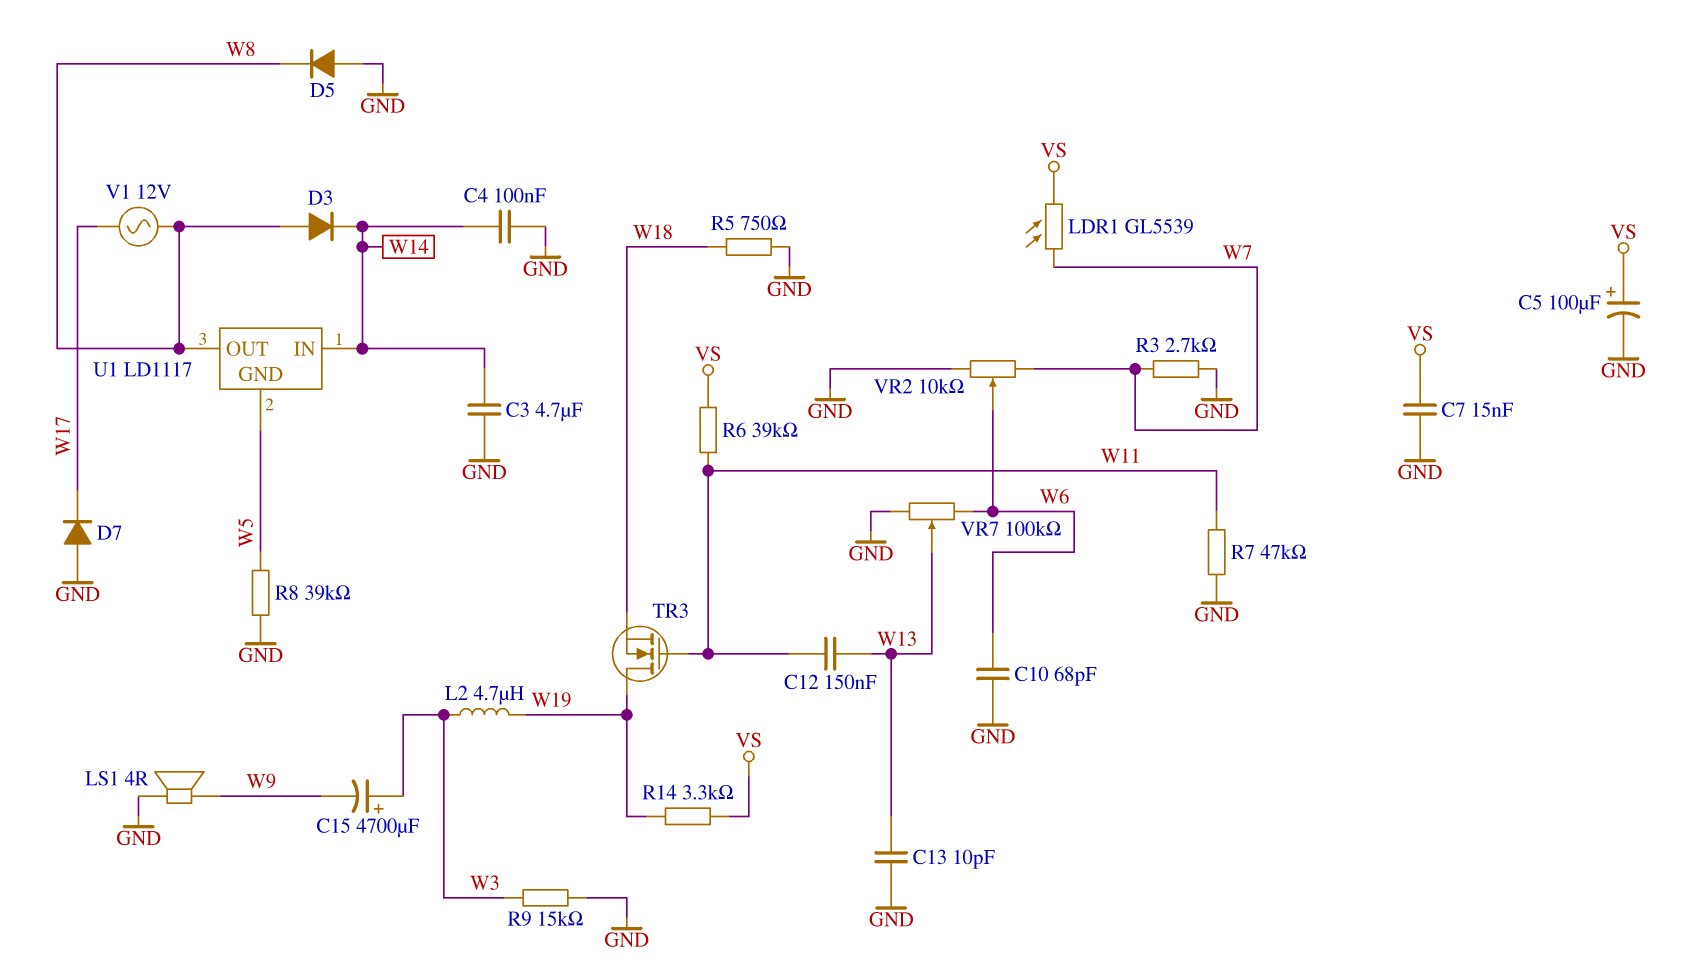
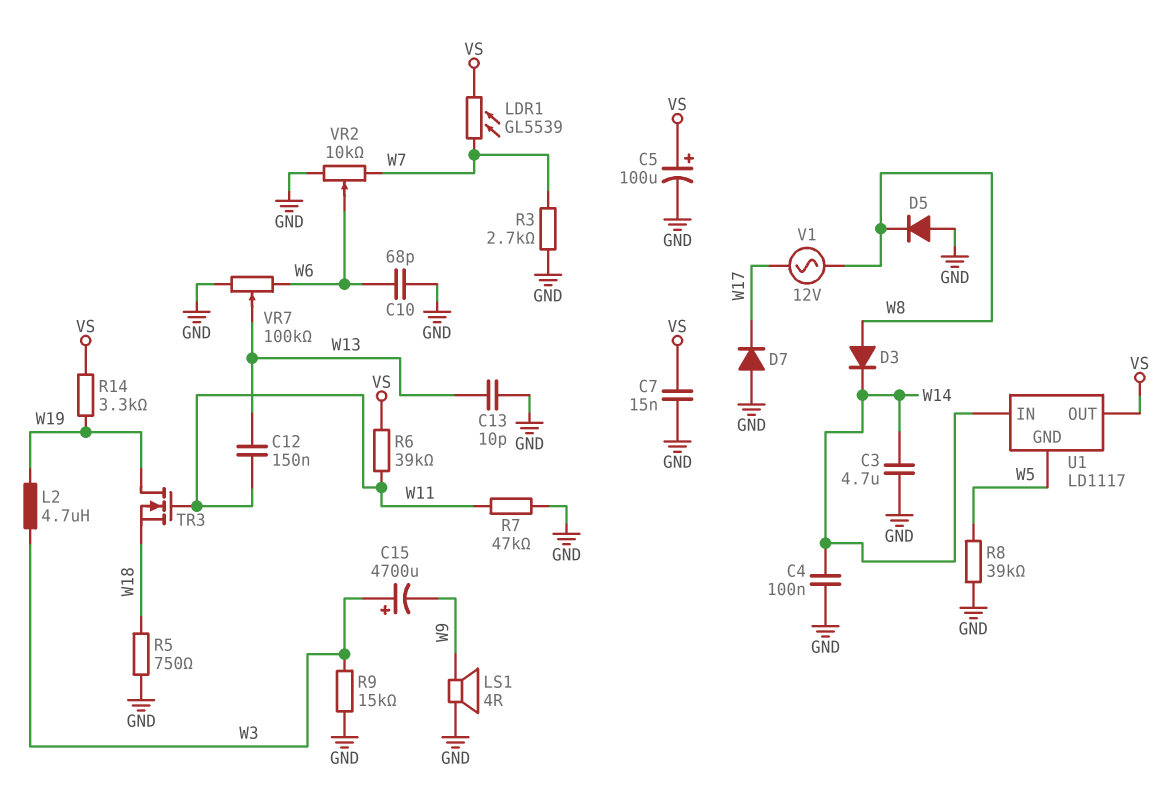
U1 pin OUT: W8 -> VS

